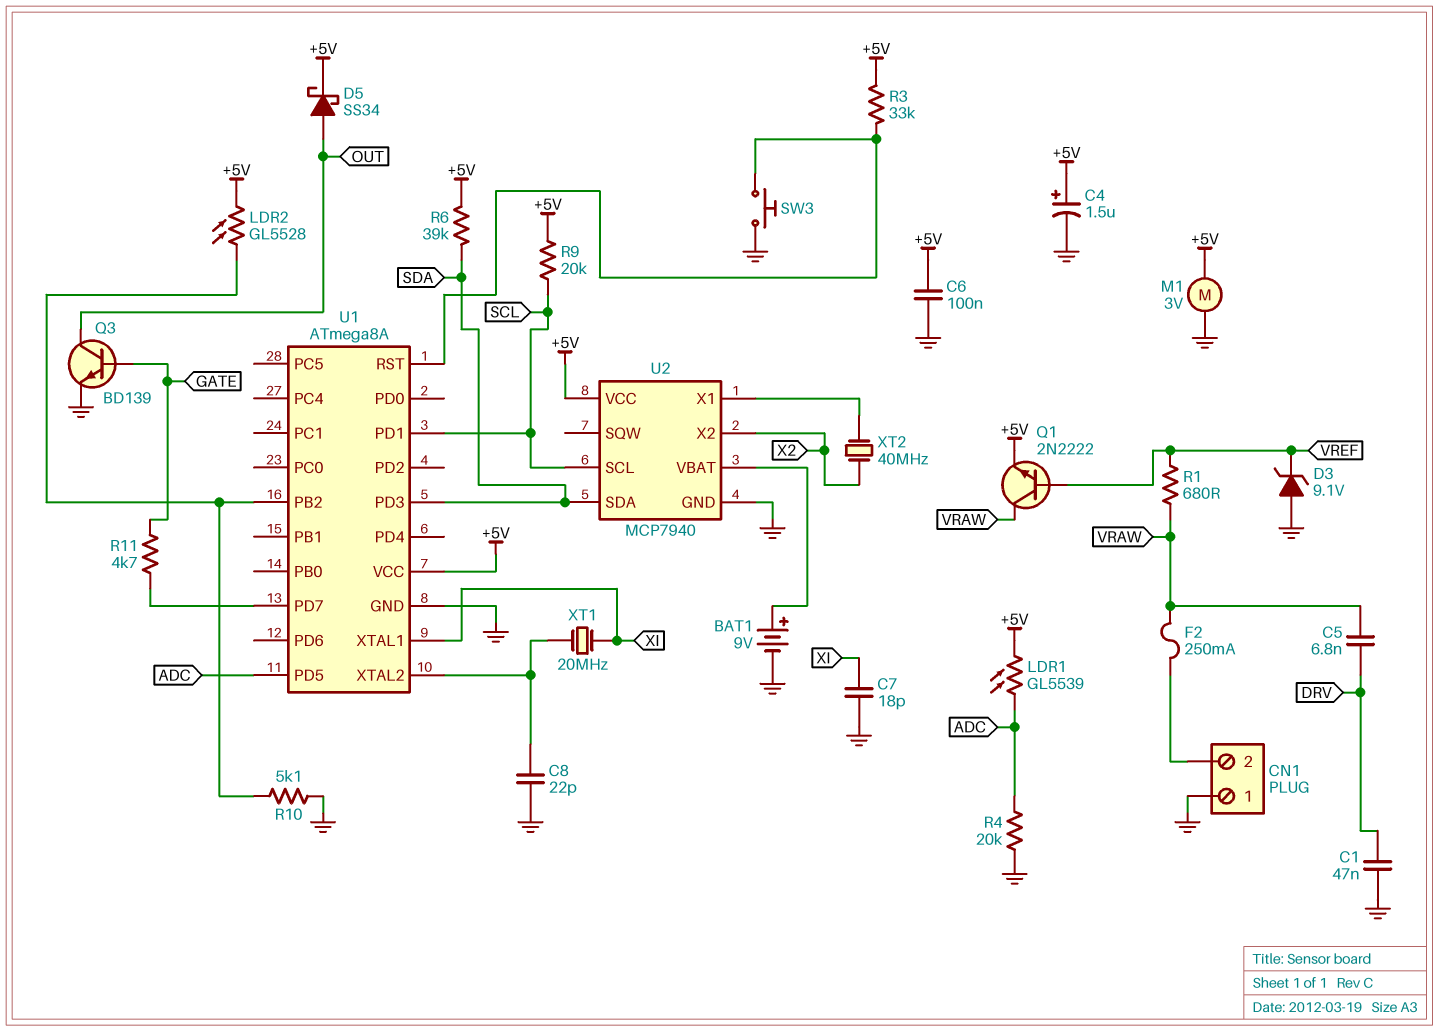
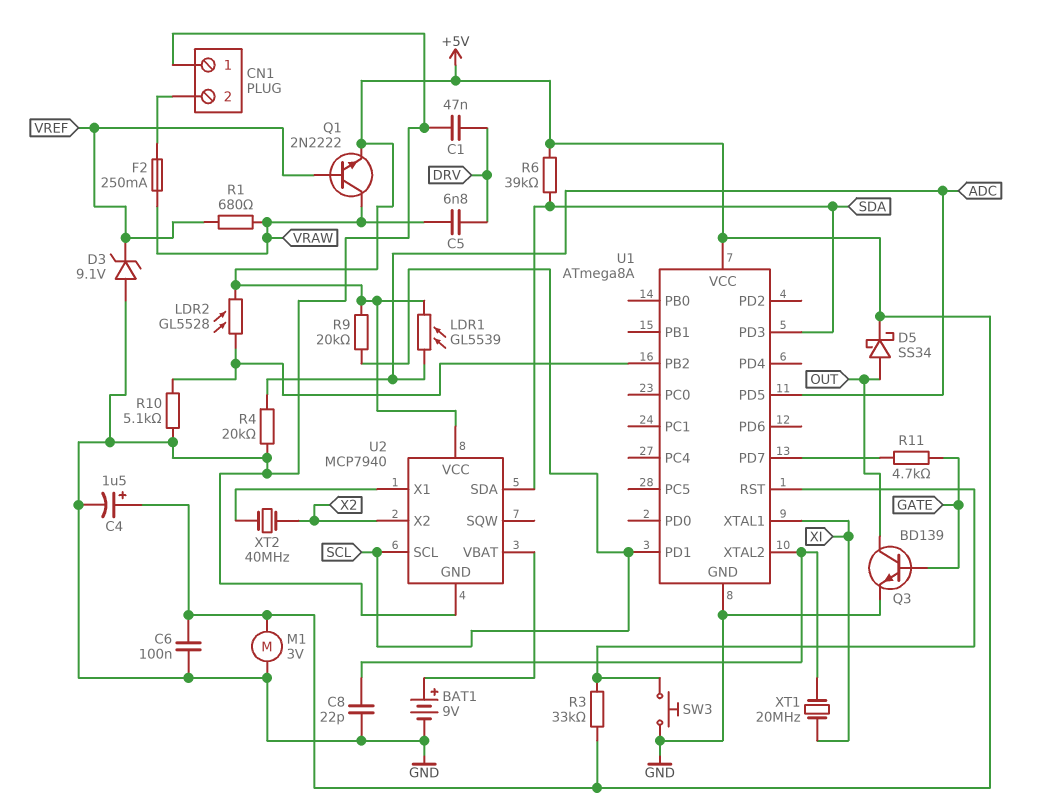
C7: 18pF (GND, XI) -> none

